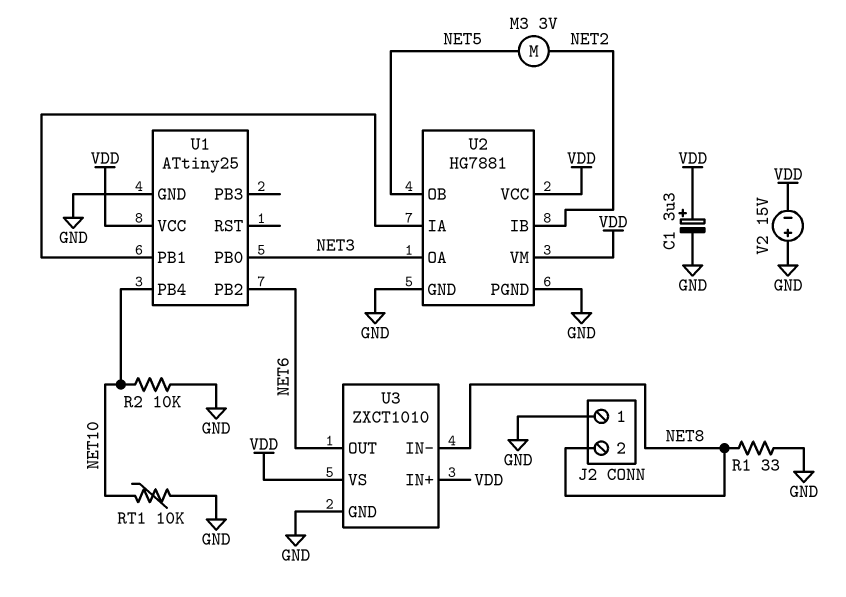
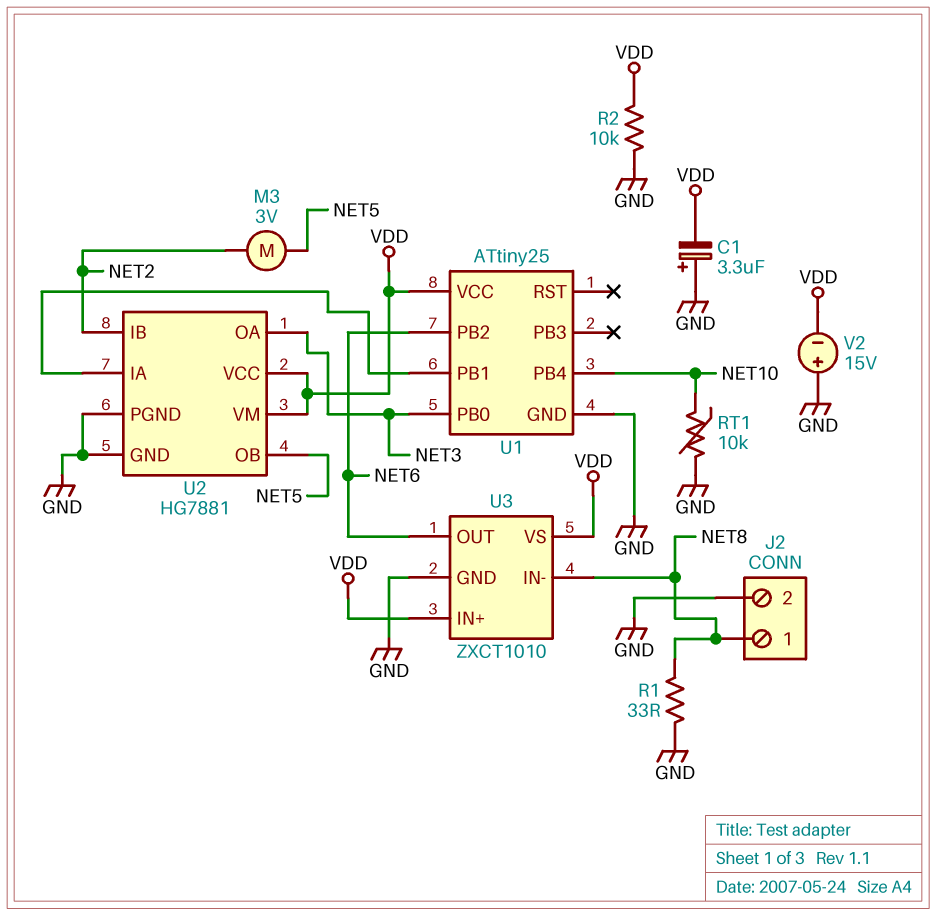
C1: 3.3uF (plus VDD, minus GND) -> 3.3uF (plus GND, minus VDD)
J2 pin 1: GND -> NET8
J2 pin 2: NET8 -> GND
R2: 10k (GND, NET10) -> 10k (GND, VDD)

